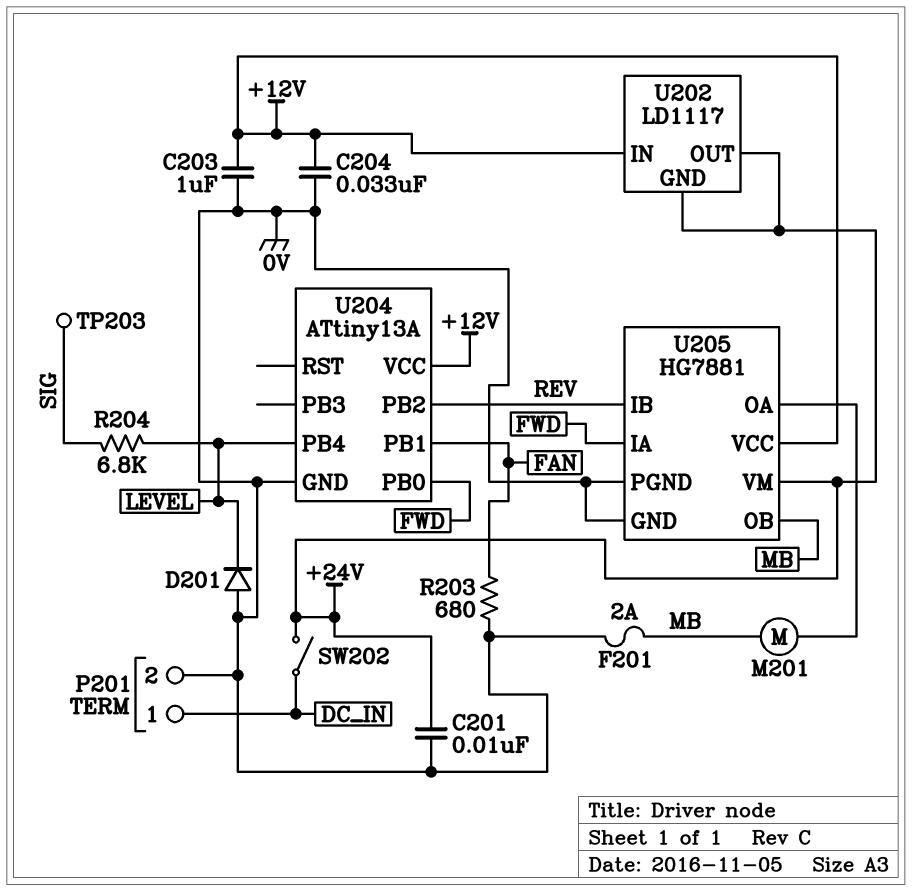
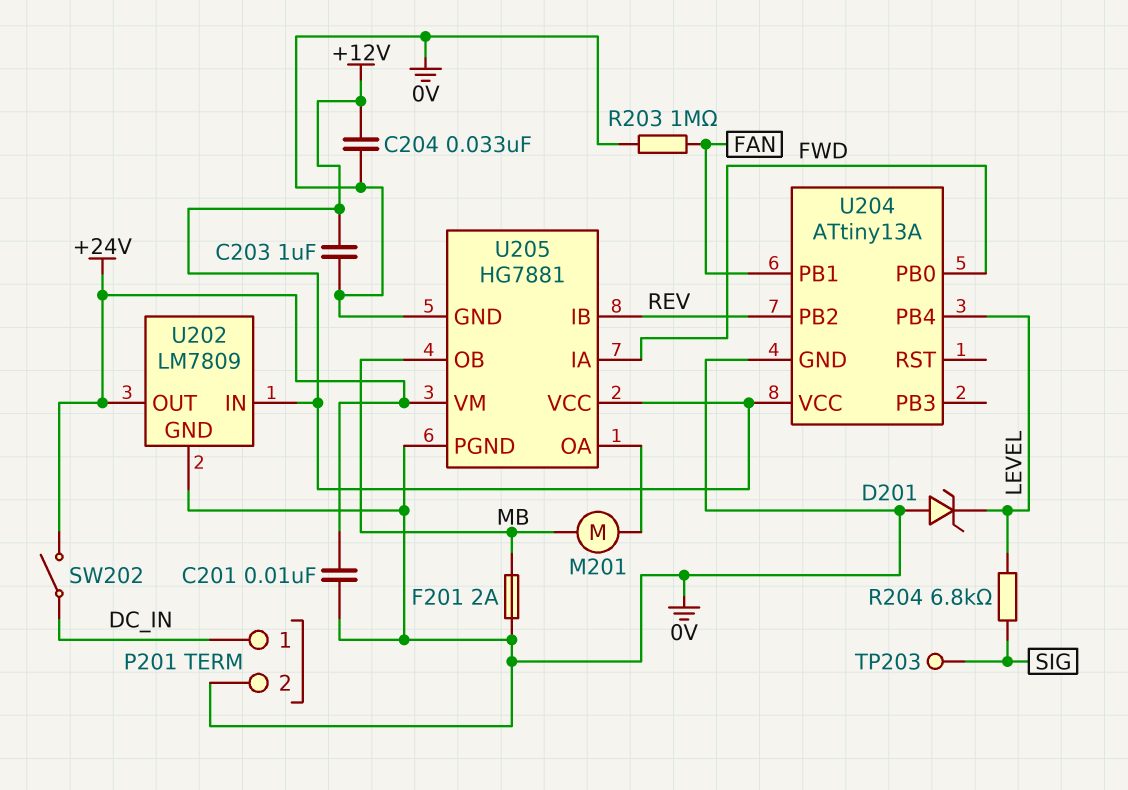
D201: diode (A 0V, K LEVEL) -> zener (A 0V, K LEVEL)
R203: 680 (0V, FAN) -> 1M (0V, FAN)
U202: LD1117 -> LM7809
U202 pin GND: +24V -> 0V

